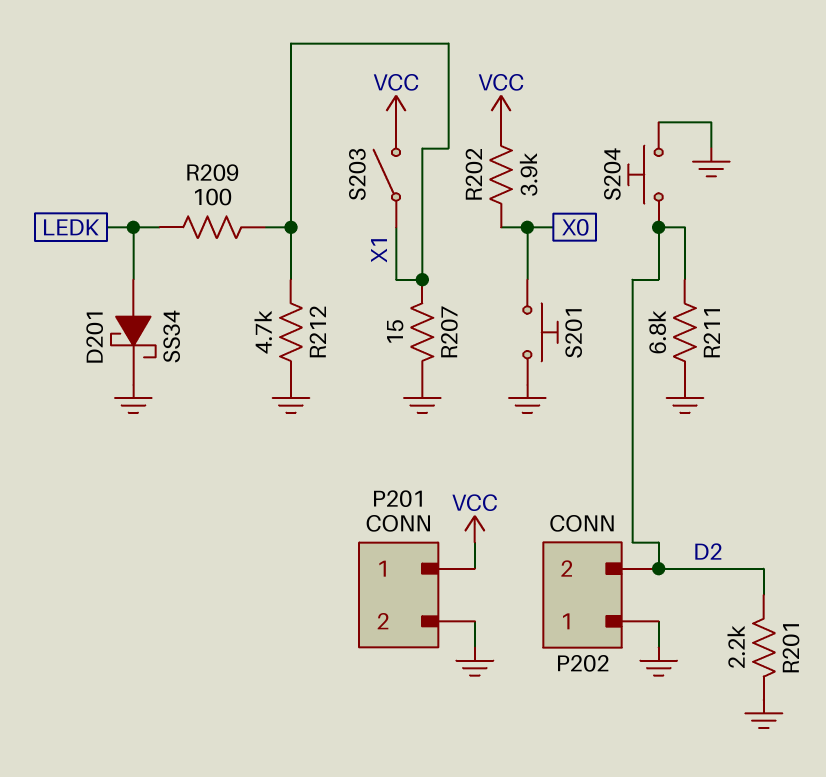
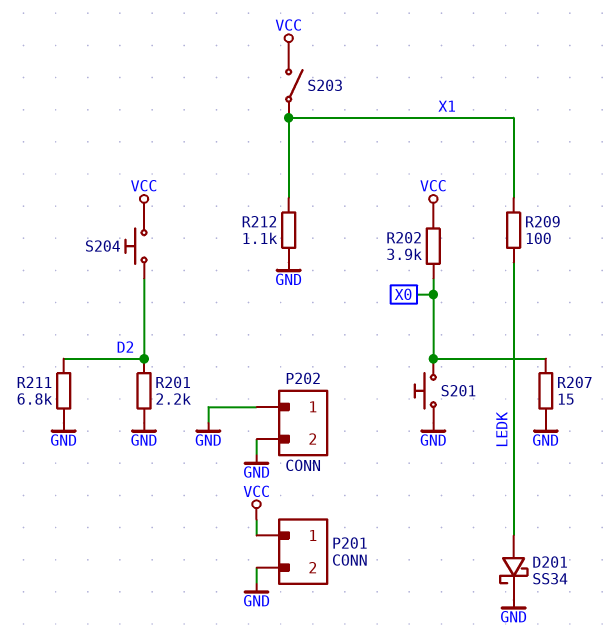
P202 pin 2: D2 -> GND
R207: 15 (GND, X1) -> 15 (GND, X0)
R212: 4.7k (GND, X1) -> 1.1k (GND, X1)
S204: button (D2, GND) -> button (D2, VCC)

